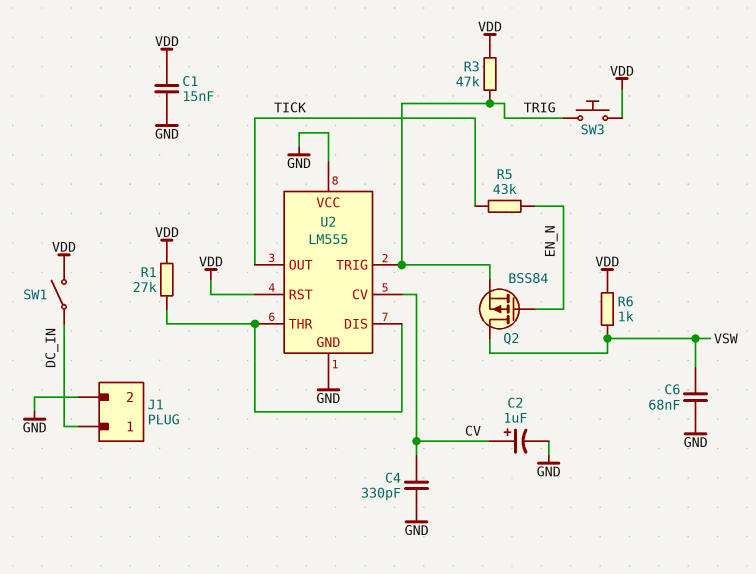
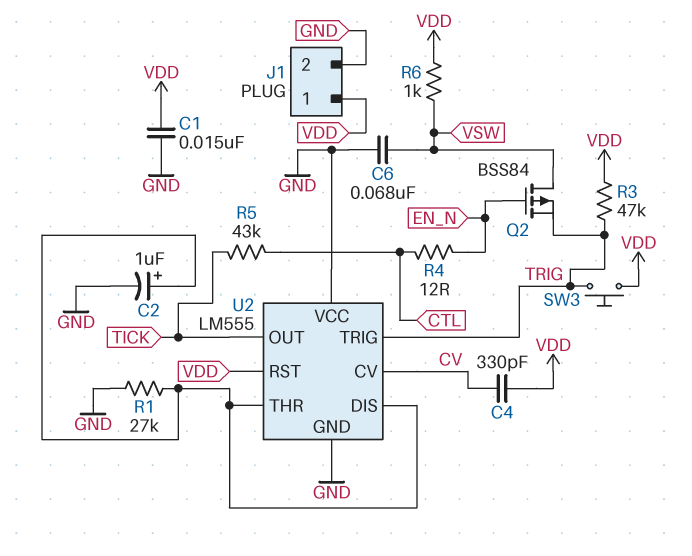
C2: 1uF (plus CV, minus GND) -> 1uF (plus U2/DIS, minus GND)
C4: 330pF (CV, GND) -> 330pF (CV, VDD)
J1 pin 1: DC_IN -> VDD
R1: 27k (U2/DIS, VDD) -> 27k (GND, U2/DIS)
R4: none -> 12 (CTL, EN_N)
R5: 43k (EN_N, TICK) -> 43k (CTL, TICK)
SW1: switch (DC_IN, VDD) -> none

